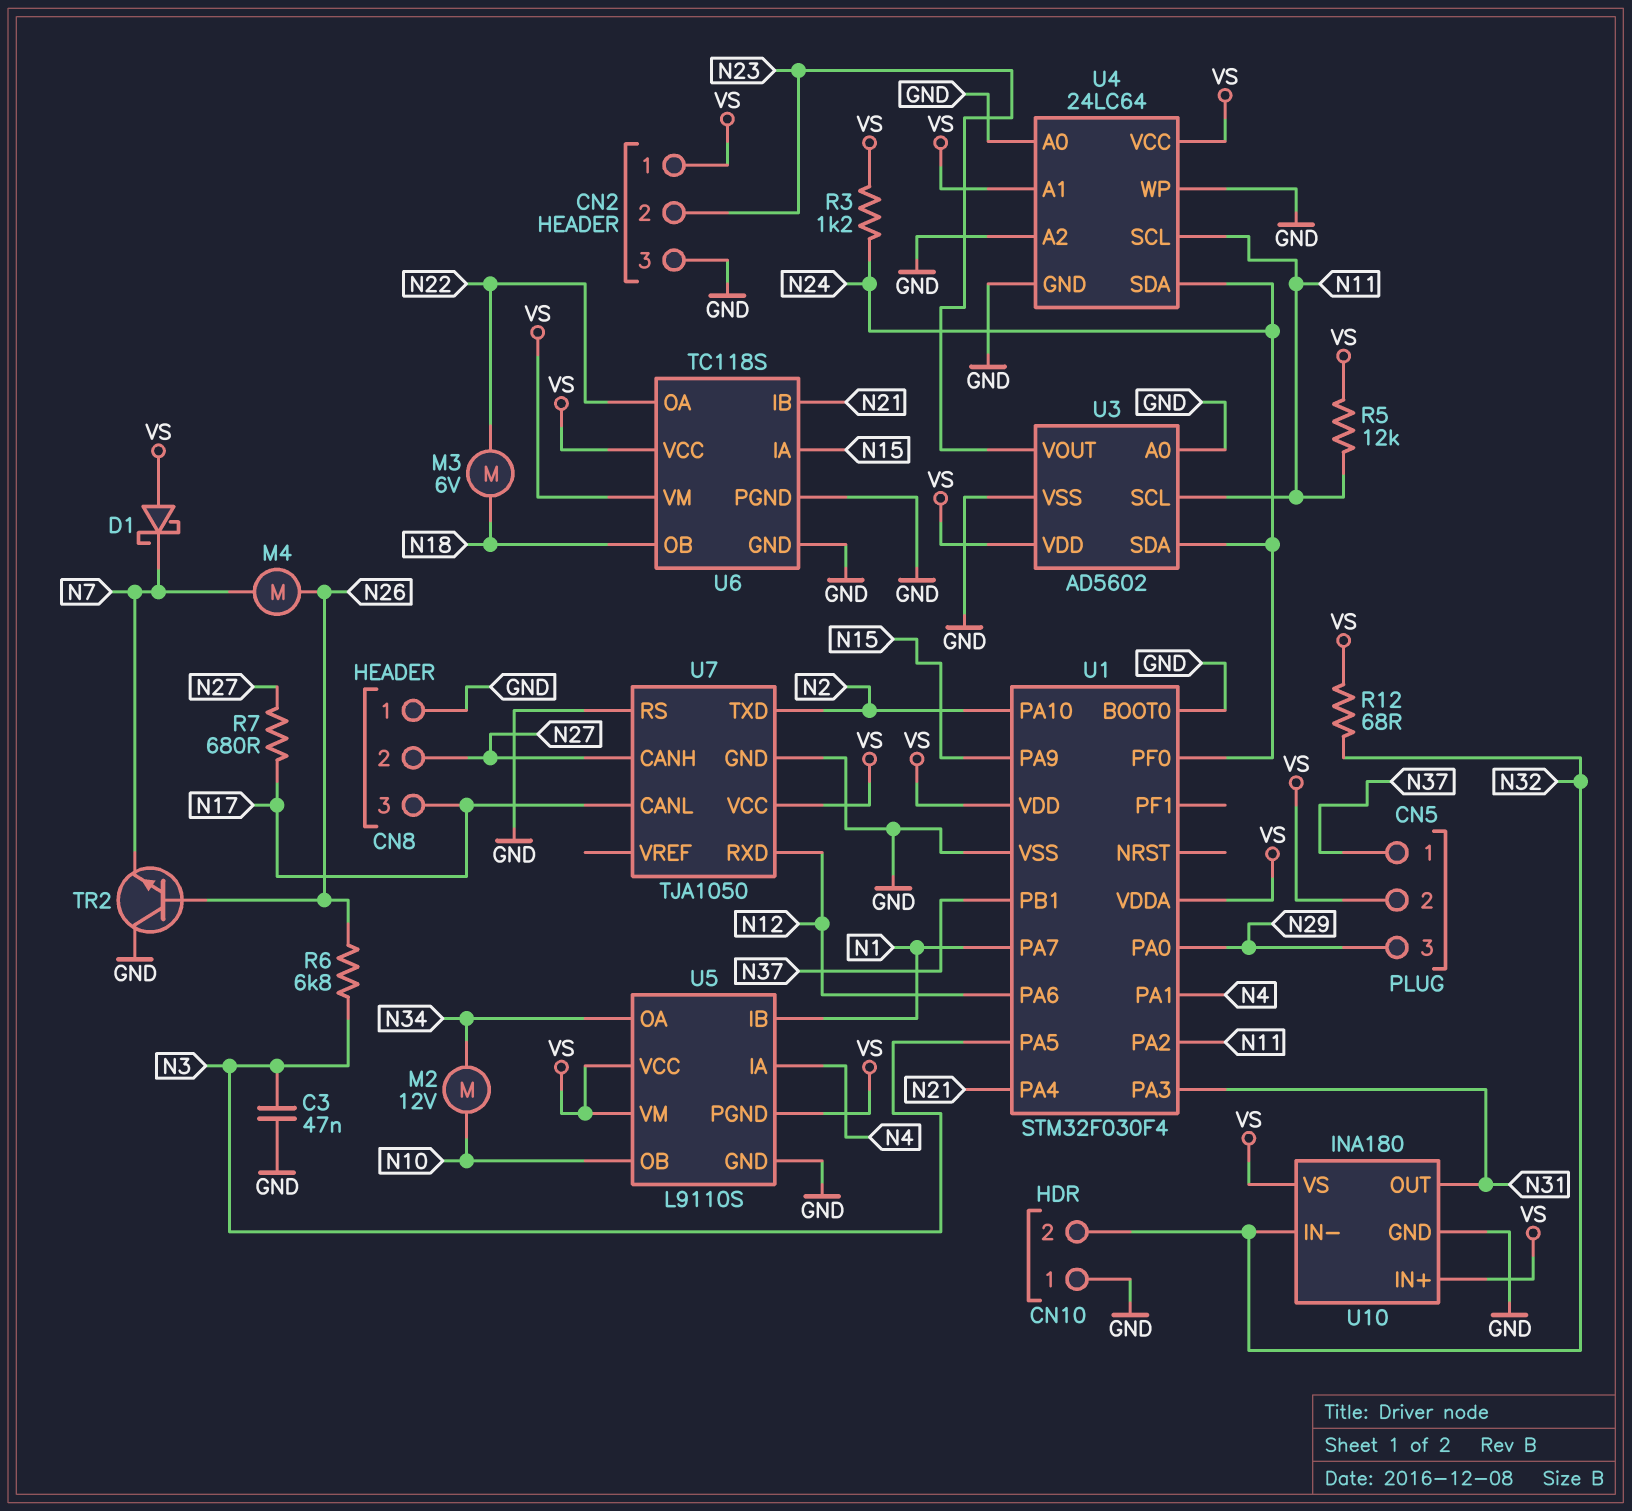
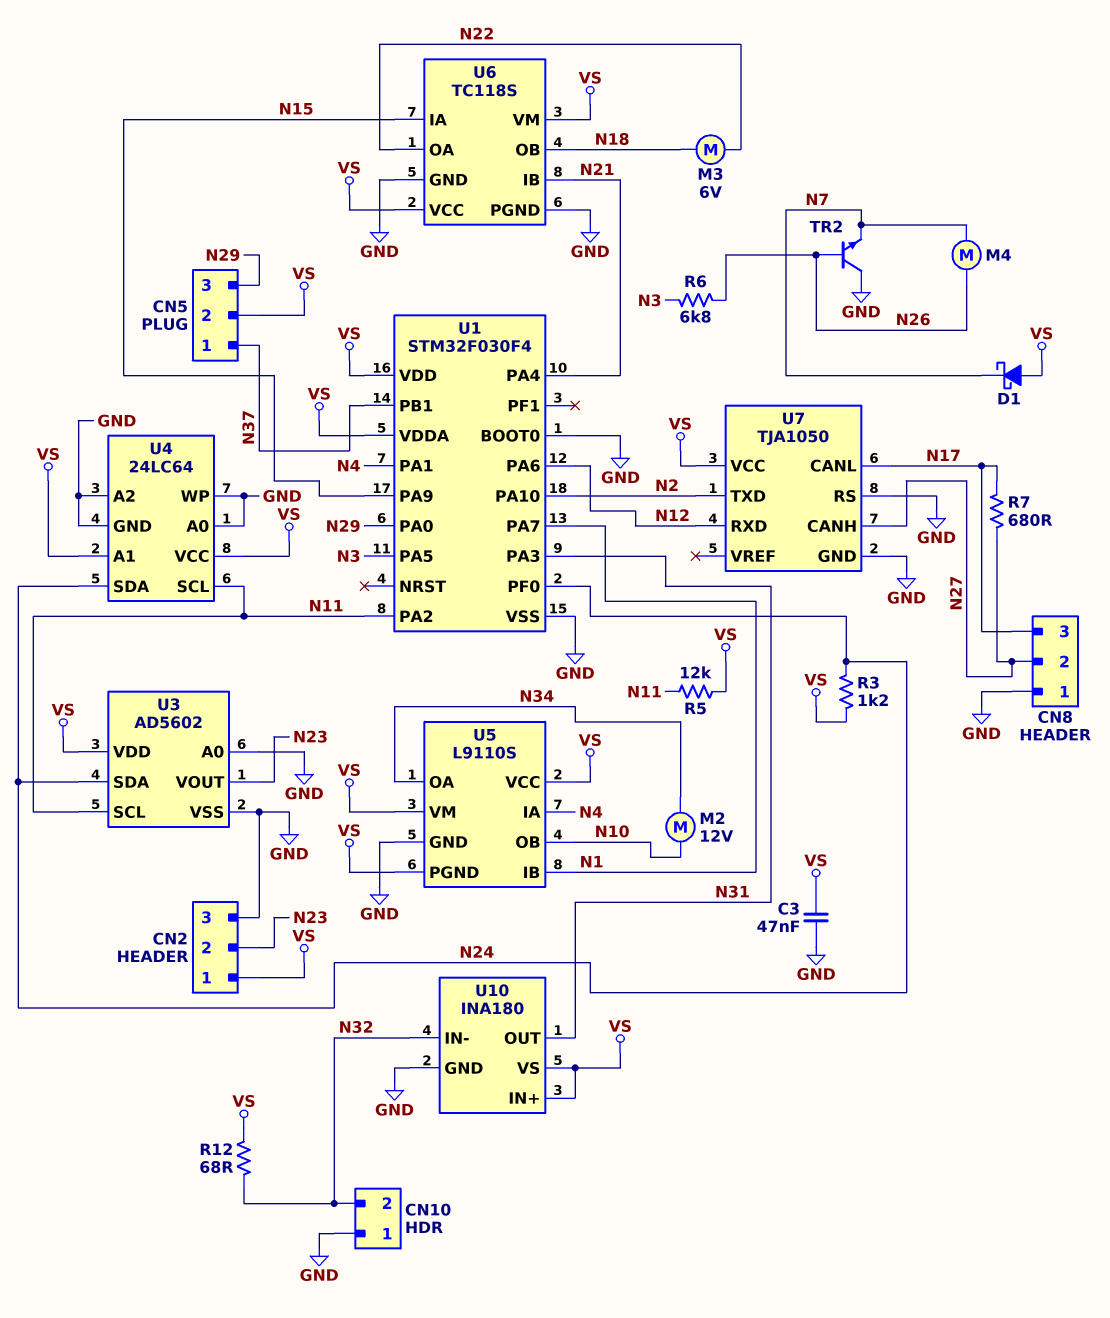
C3: 47nF (GND, N3) -> 47nF (GND, VS)

